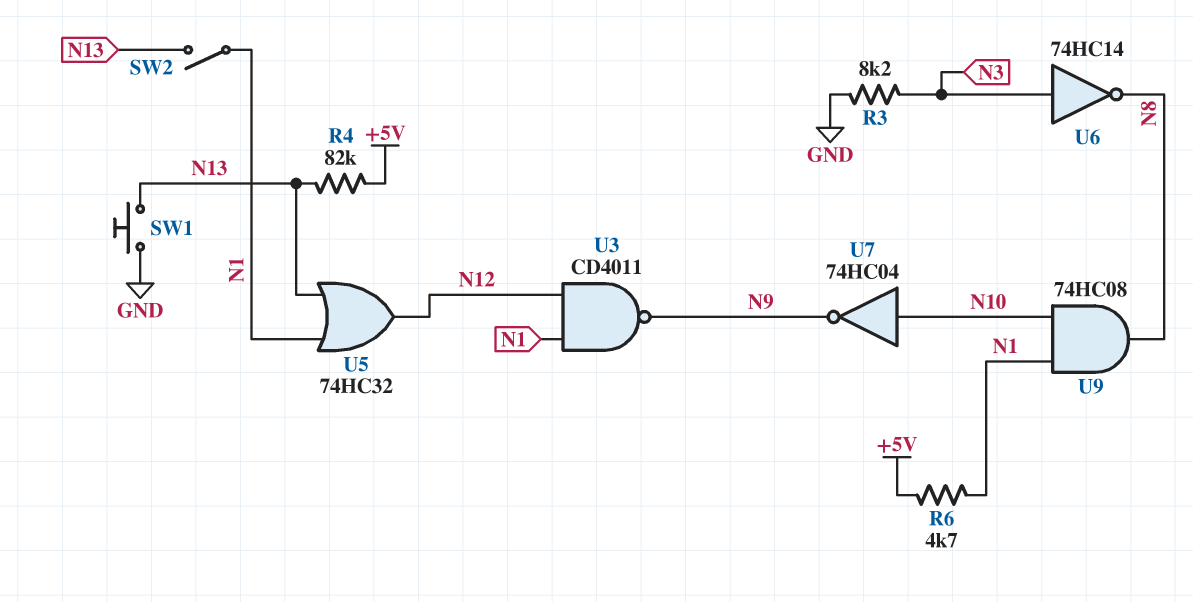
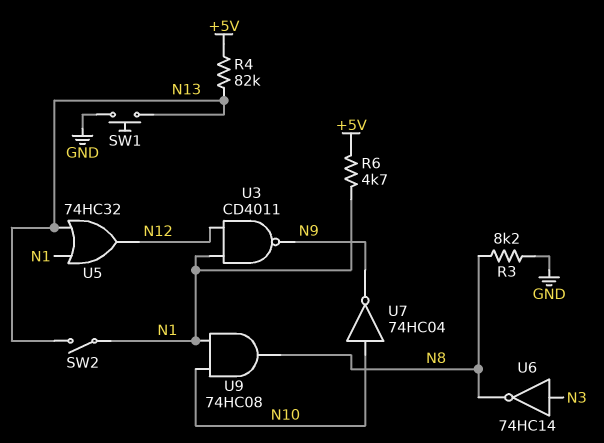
R3: 8.2k (GND, N3) -> 8.2k (GND, N8)

